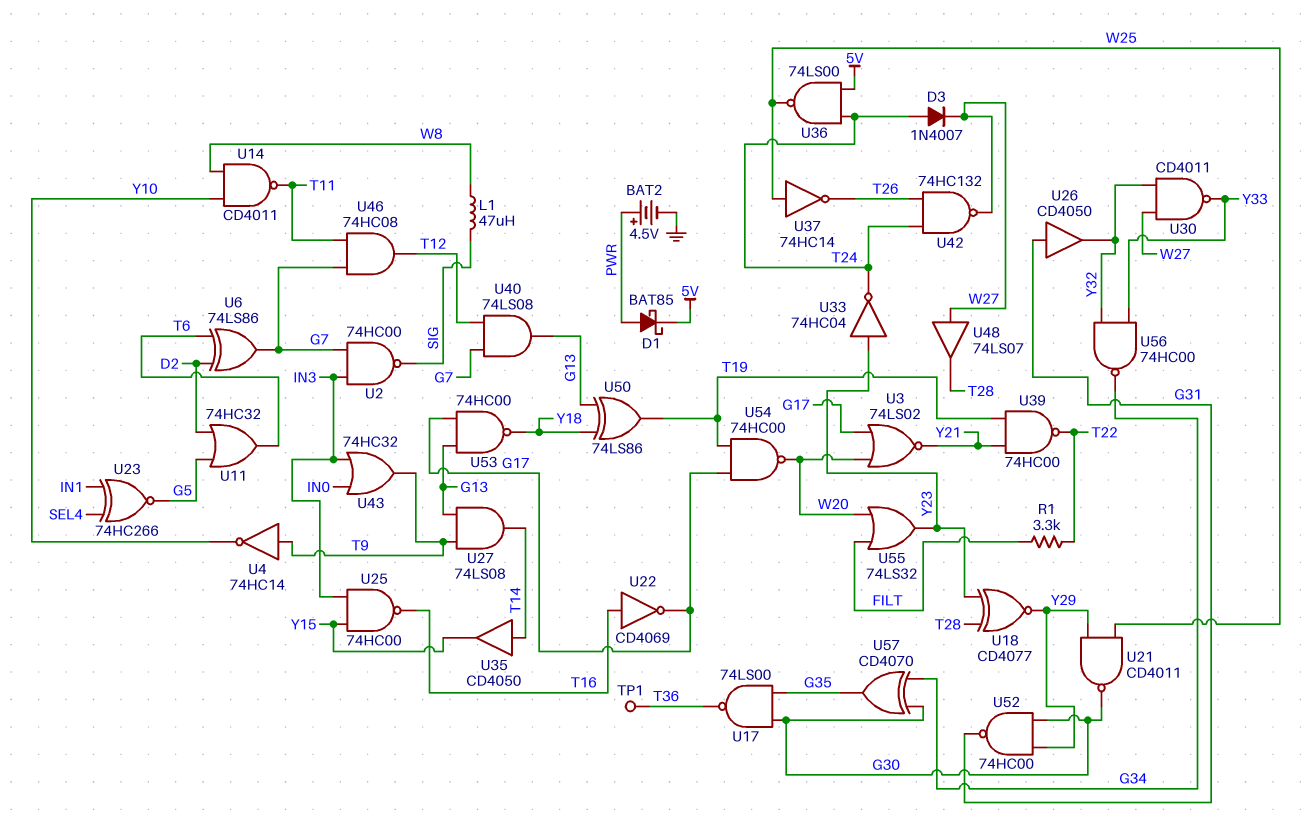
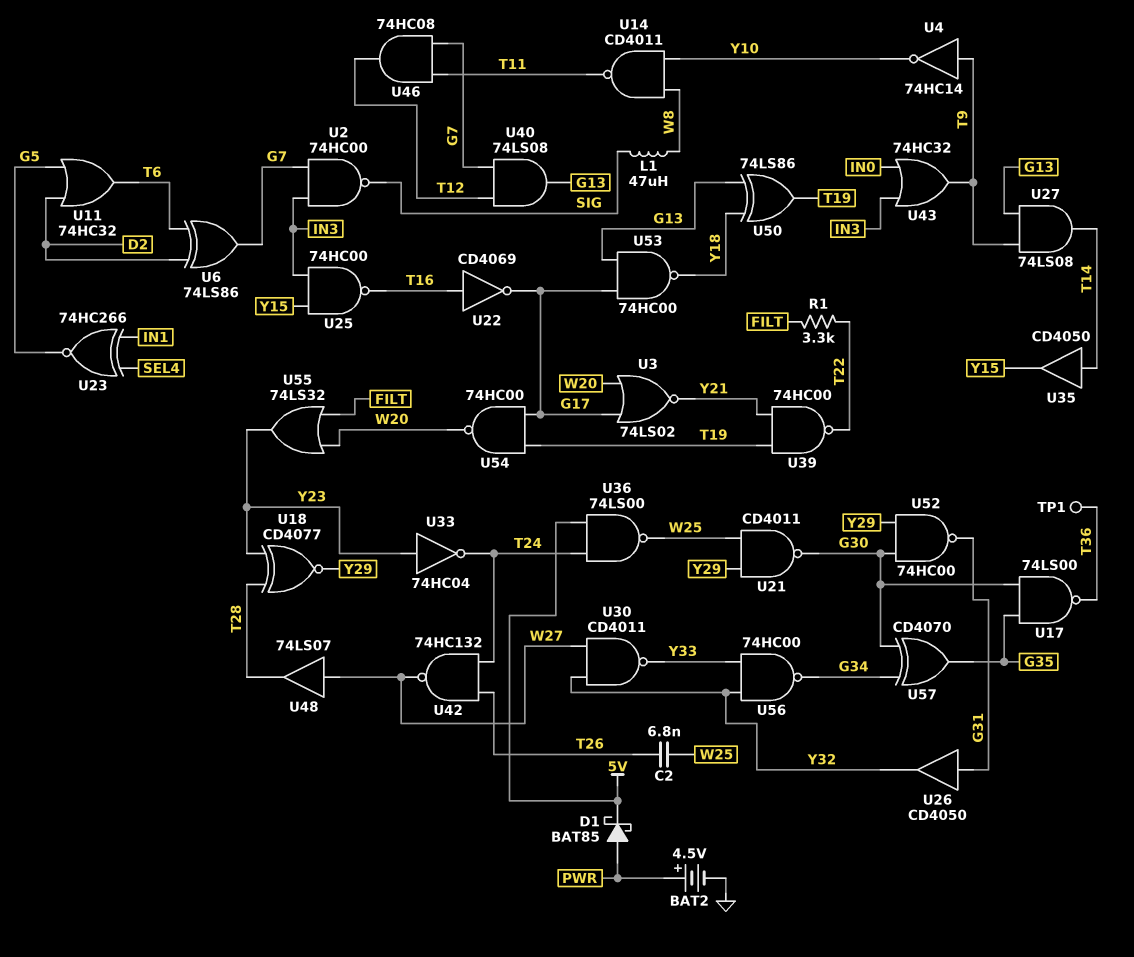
C2: none -> 6.8nF (T26, W25)
D3: diode 1N4007 (A T24, K W27) -> none
U37: NOT 74HC14 (in W25, out T26) -> none

